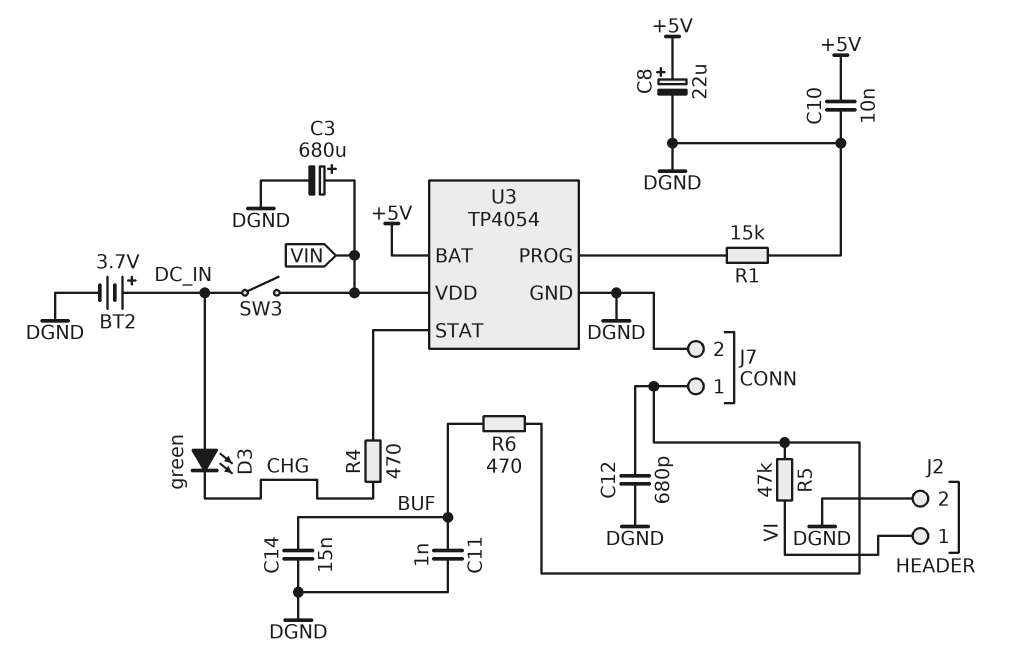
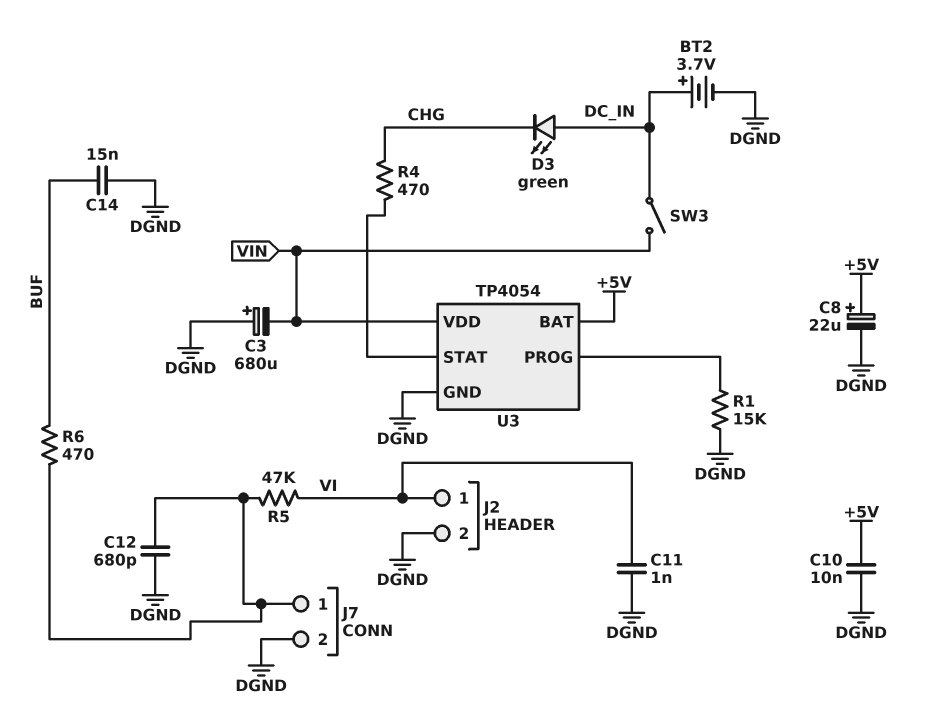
C3: 680uF (plus VIN, minus DGND) -> 680uF (plus DGND, minus VIN)
C11: 1nF (BUF, DGND) -> 1nF (DGND, VI)

